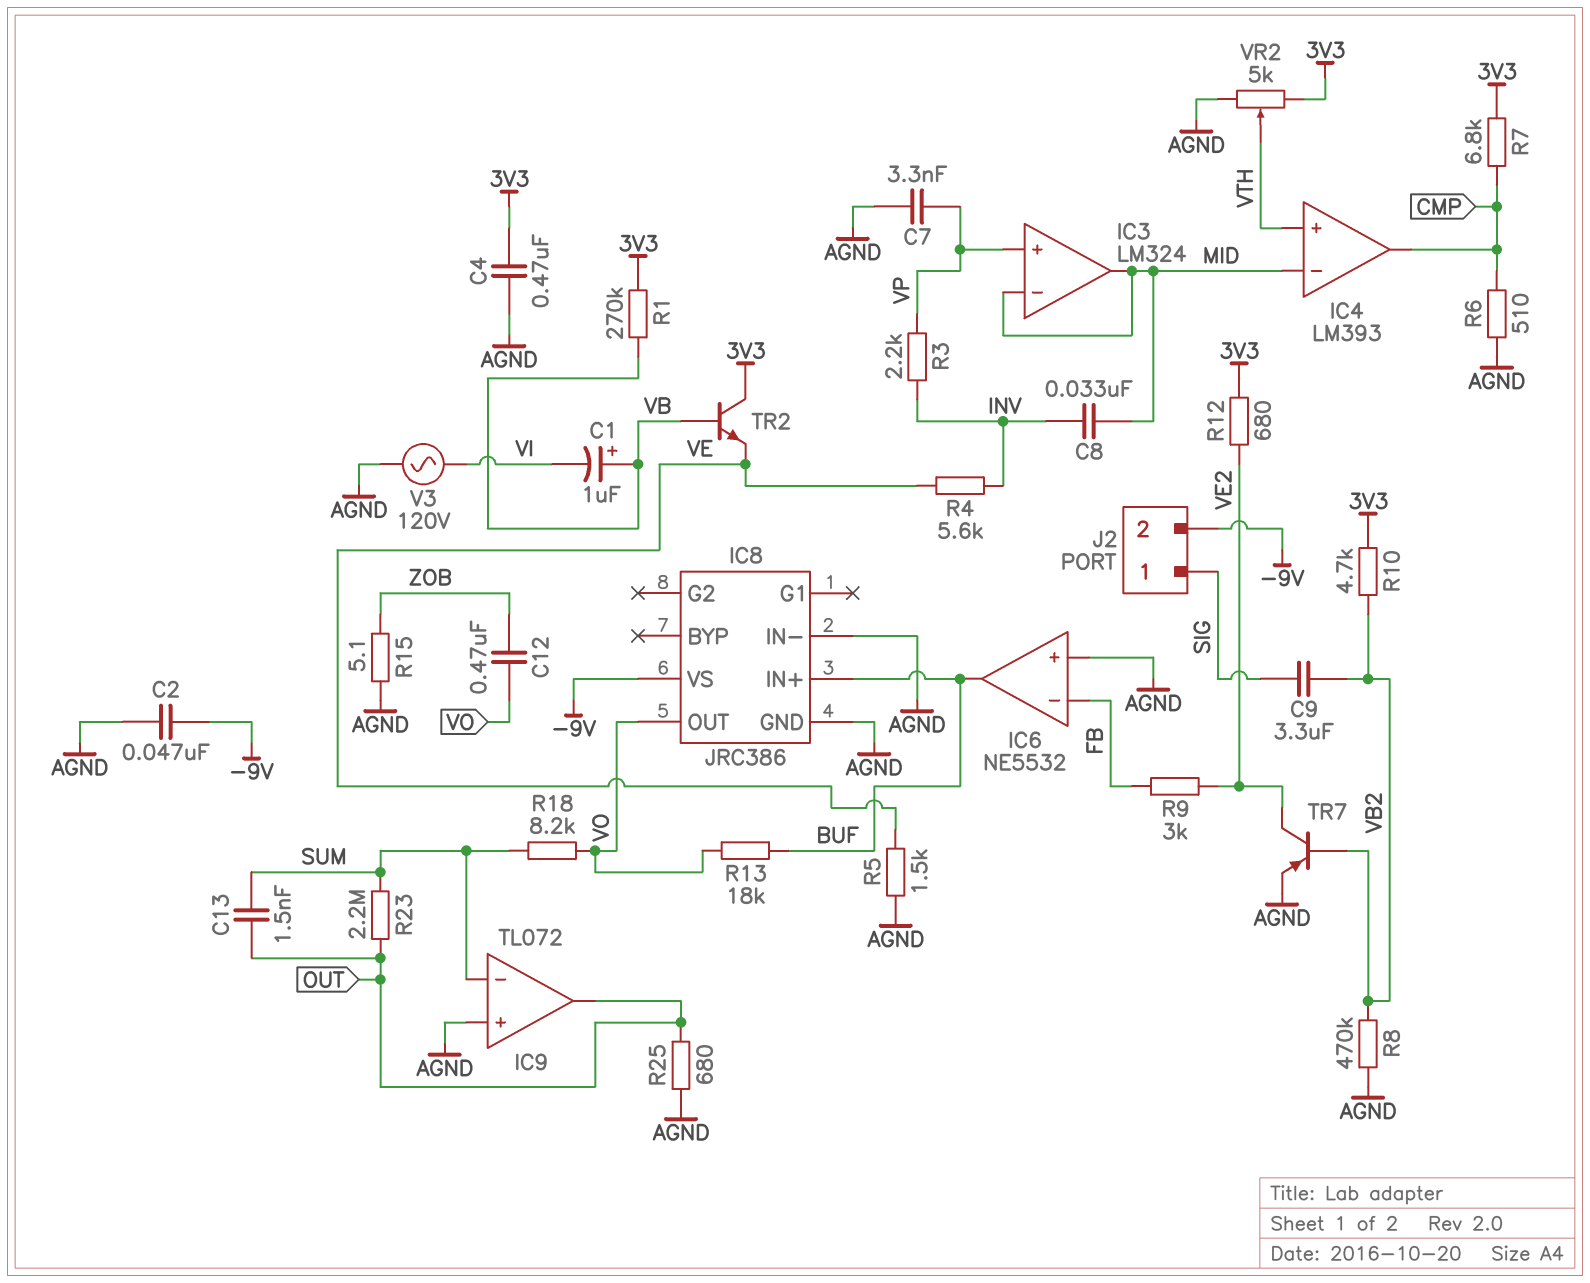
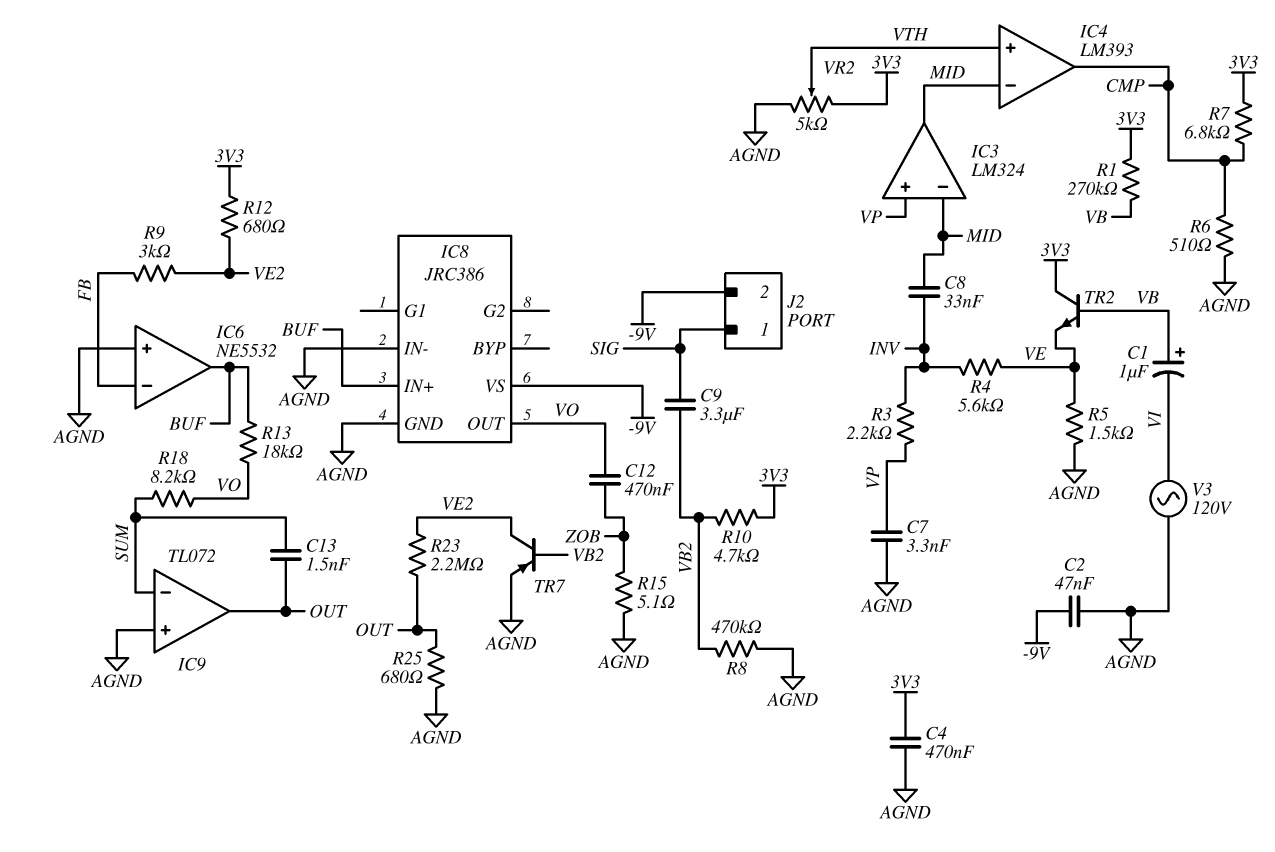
R23: 2.2M (OUT, SUM) -> 2.2M (OUT, VE2)

